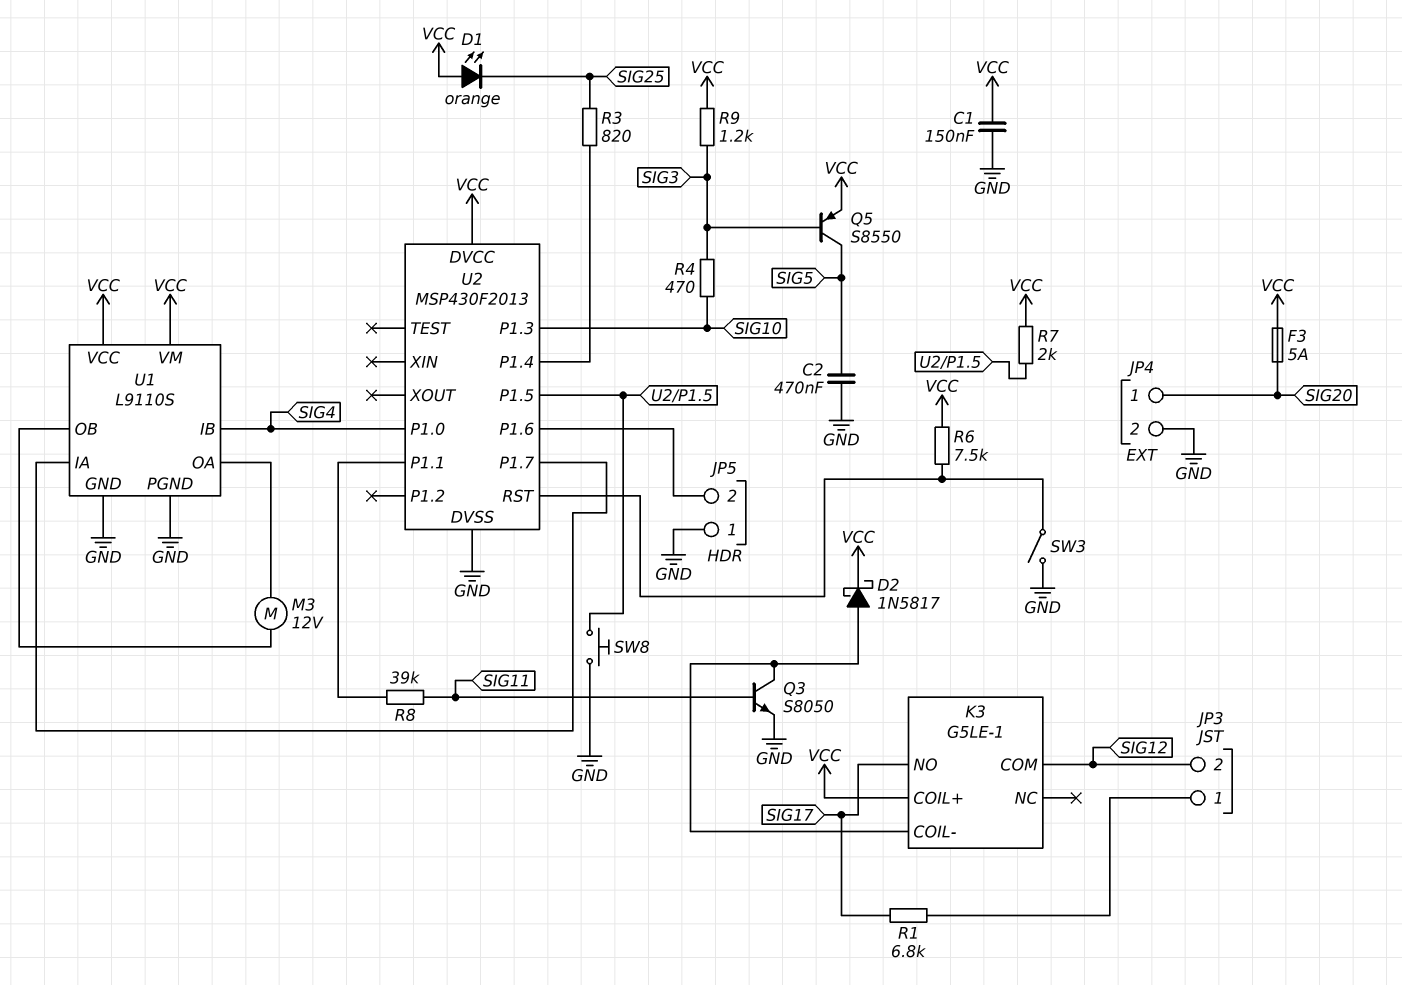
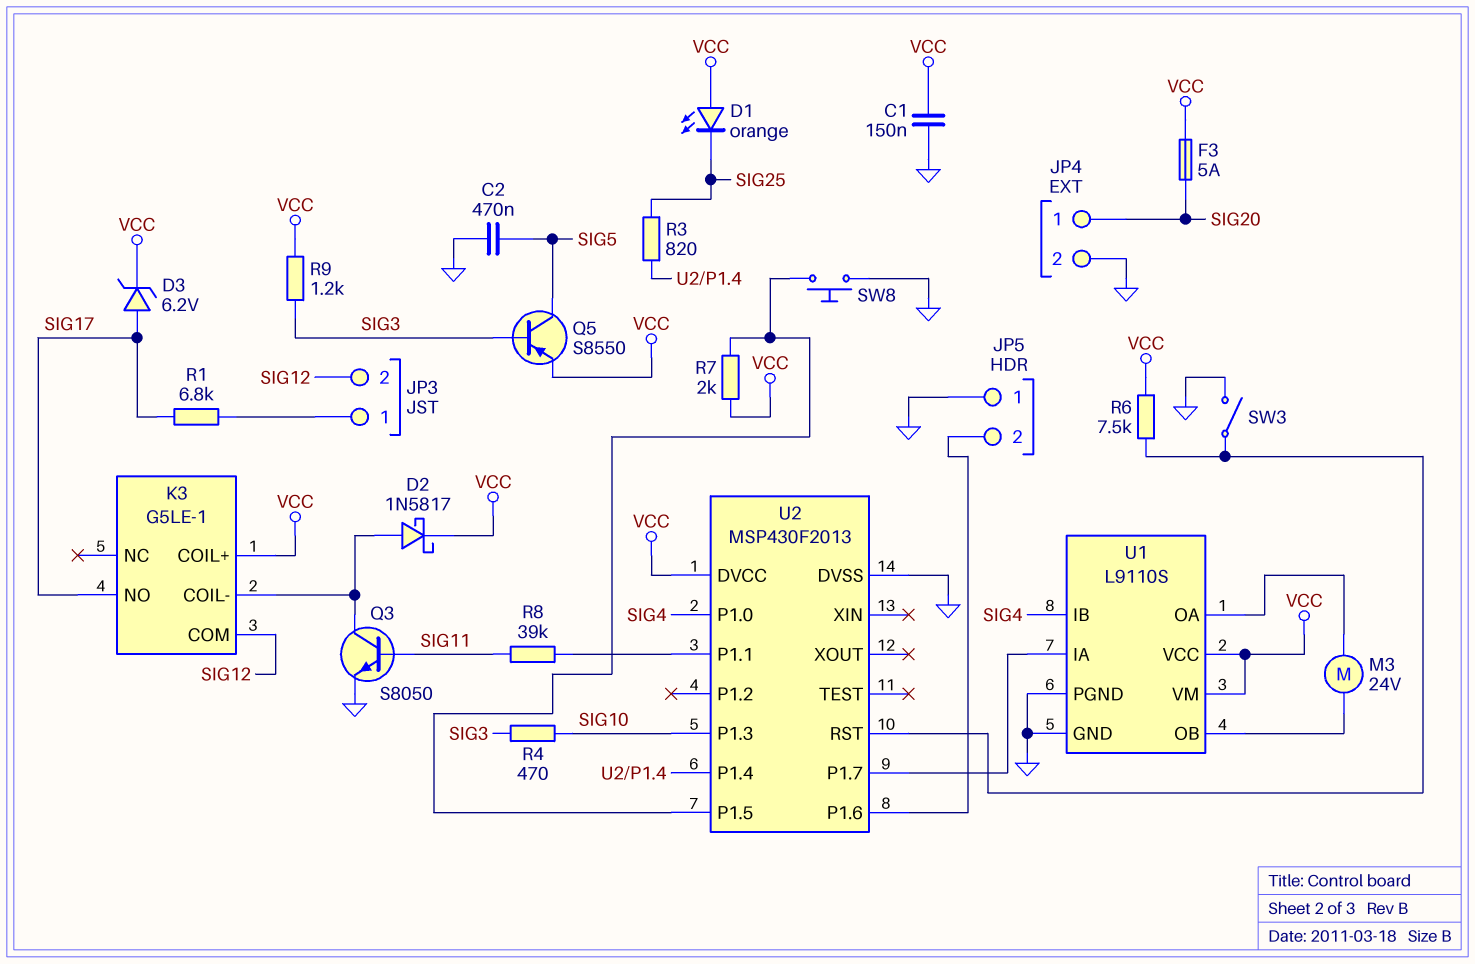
D3: none -> zener 6.2V (A SIG17, K VCC)
M3: motor 12V (U1/OA, U1/OB) -> motor 24V (U1/OA, U1/OB)

